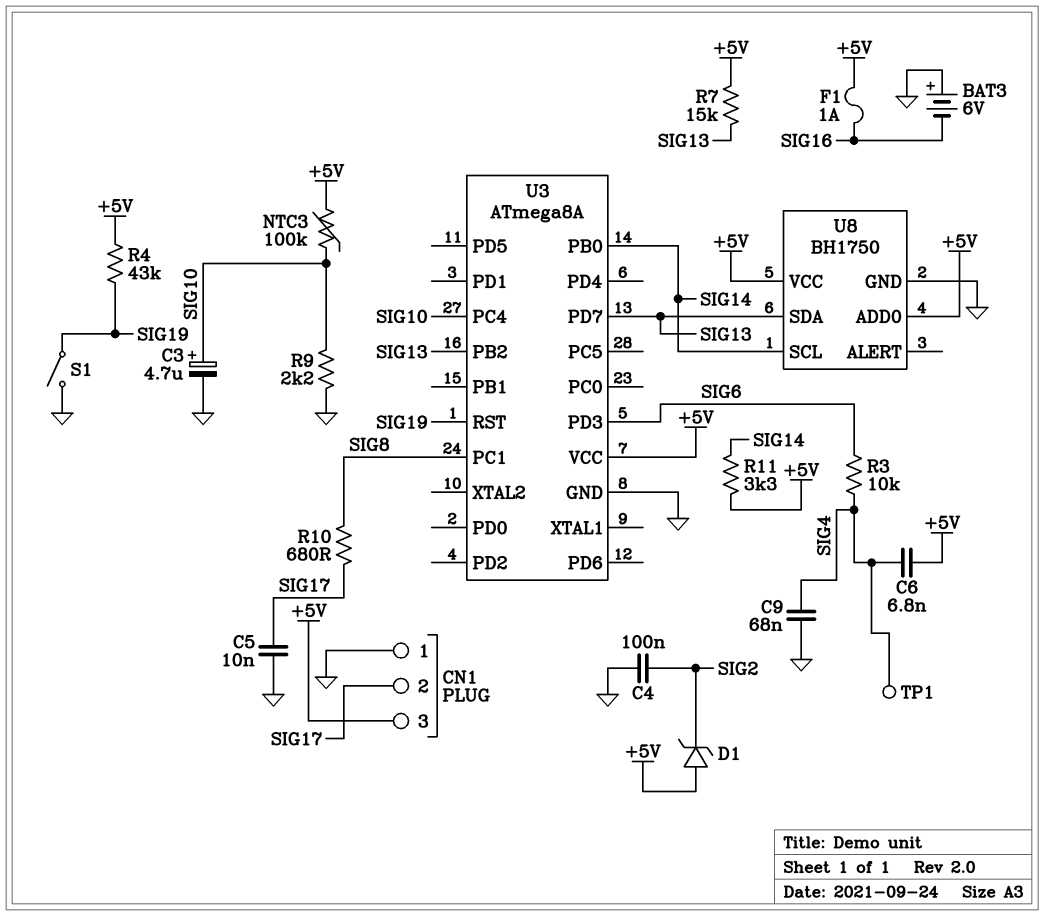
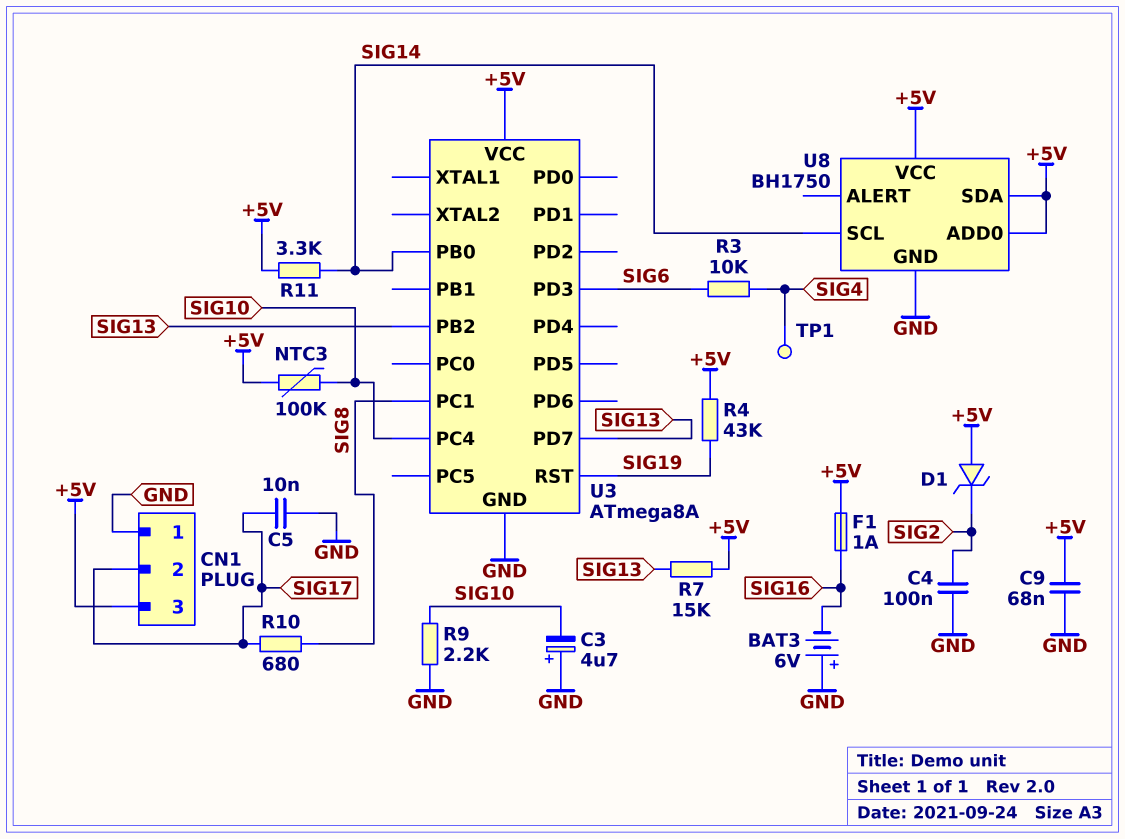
C3: 4.7uF (plus SIG10, minus GND) -> 4.7uF (plus GND, minus SIG10)
C6: 6.8nF (+5V, SIG4) -> none
C9: 68nF (GND, SIG4) -> 68nF (+5V, GND)
S1: switch (GND, SIG19) -> none
U8 pin SDA: SIG13 -> +5V

